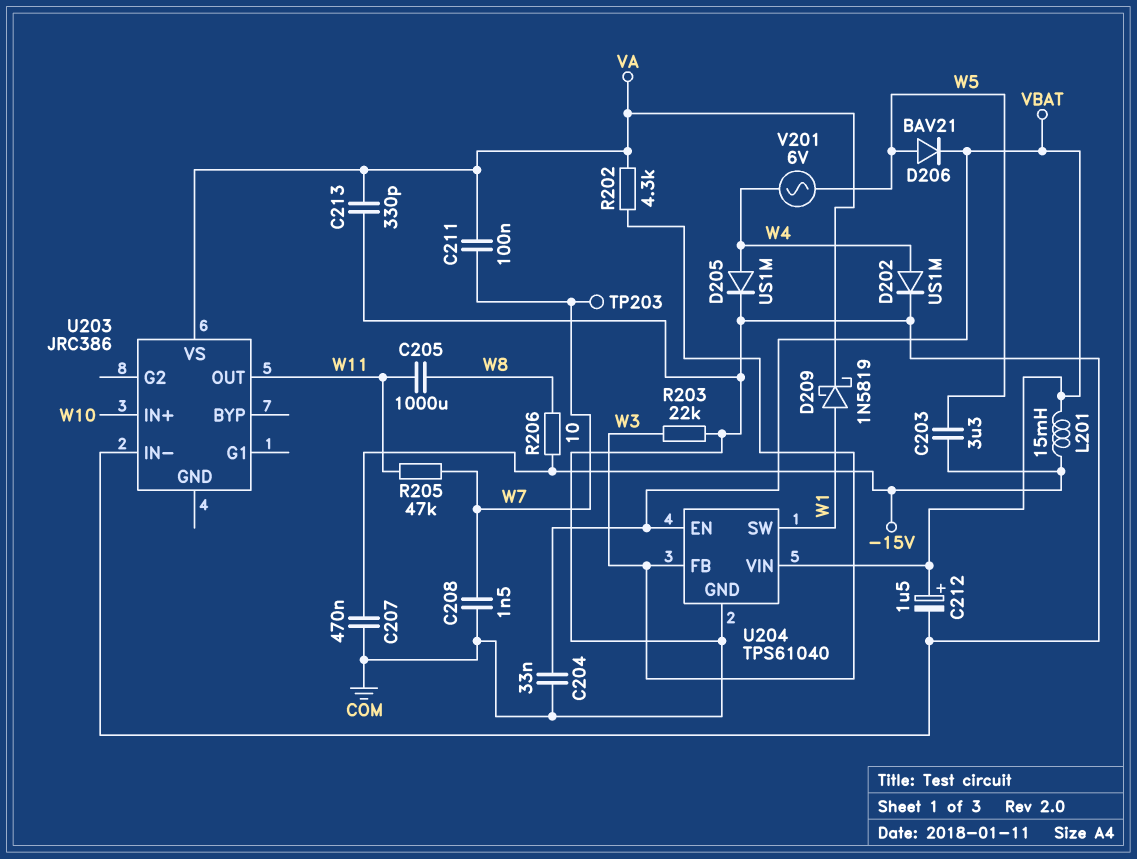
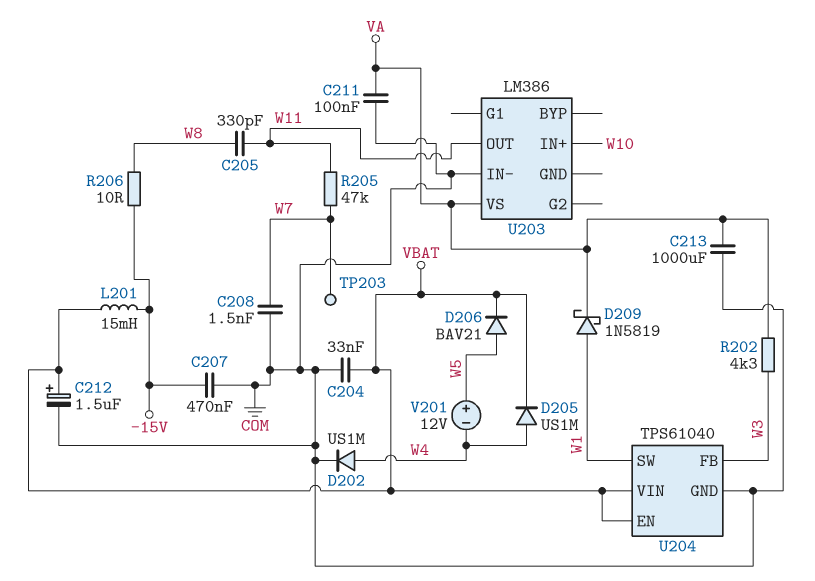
C203: 3.3uF (-15V, W5) -> none
C205: 1000uF (W8, W11) -> 330pF (W8, W11)
C211: 100nF (VA, W7) -> 100nF (COM, VA)
C213: 330pF (COM, VA) -> 1000uF (COM, VA)
D205: diode US1M (A W4, K COM) -> diode US1M (A W4, K VBAT)
R203: 22k (COM, W3) -> none
U203: JRC386 -> LM386
V201: AC 6V (W4, W5) -> 12V (plus W5, minus W4)

